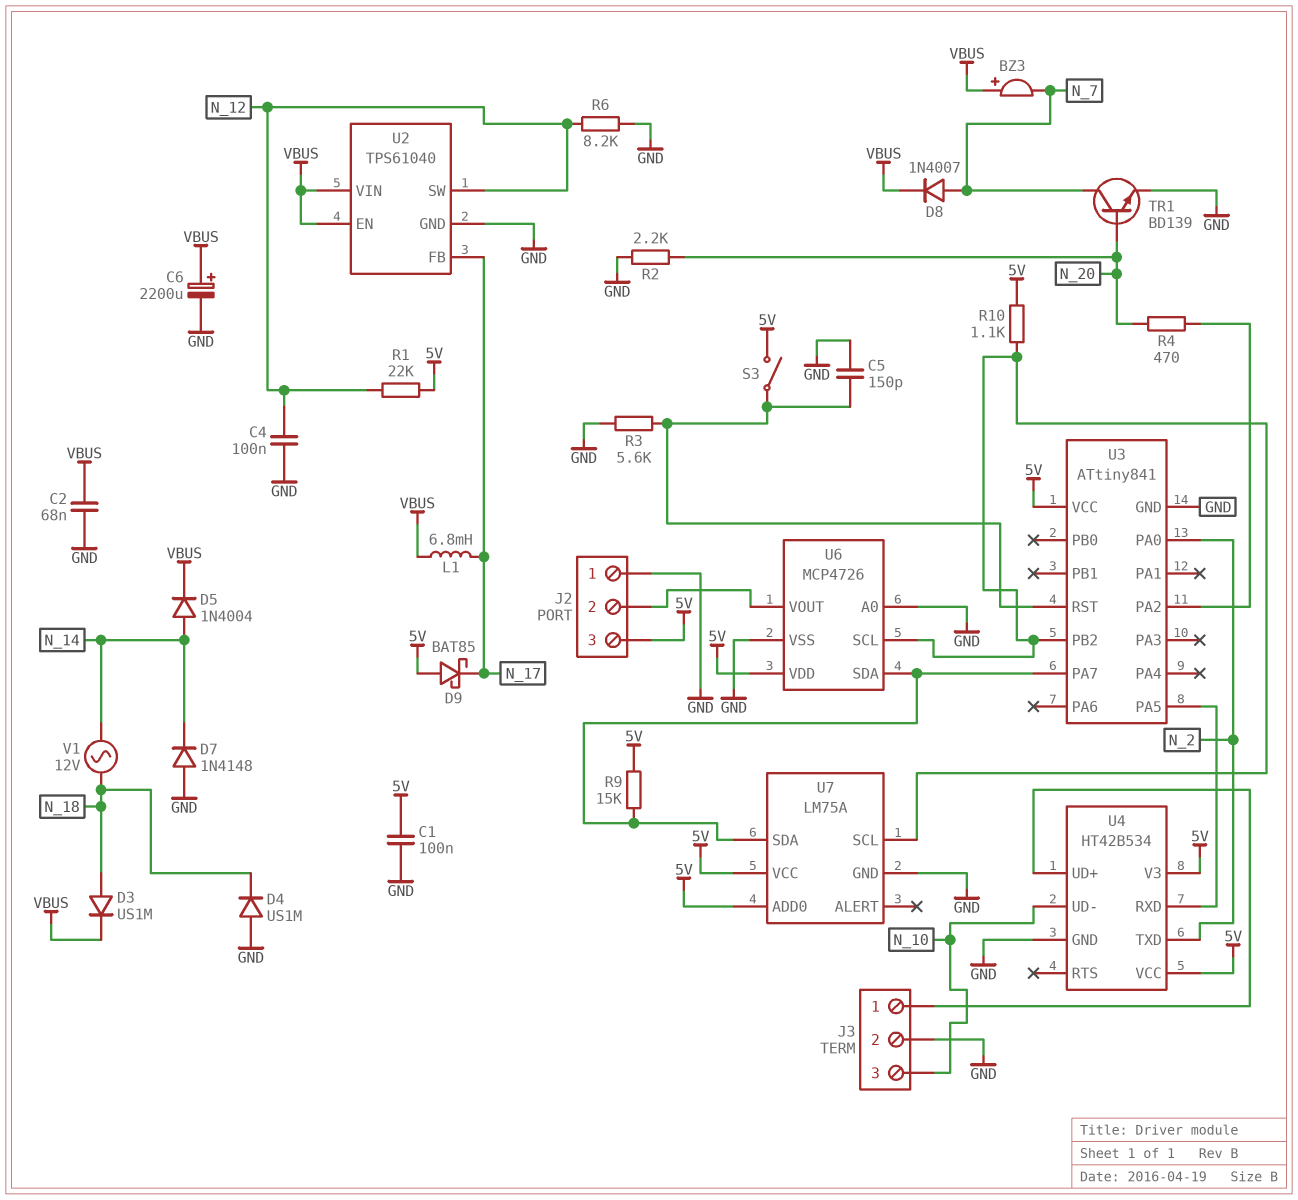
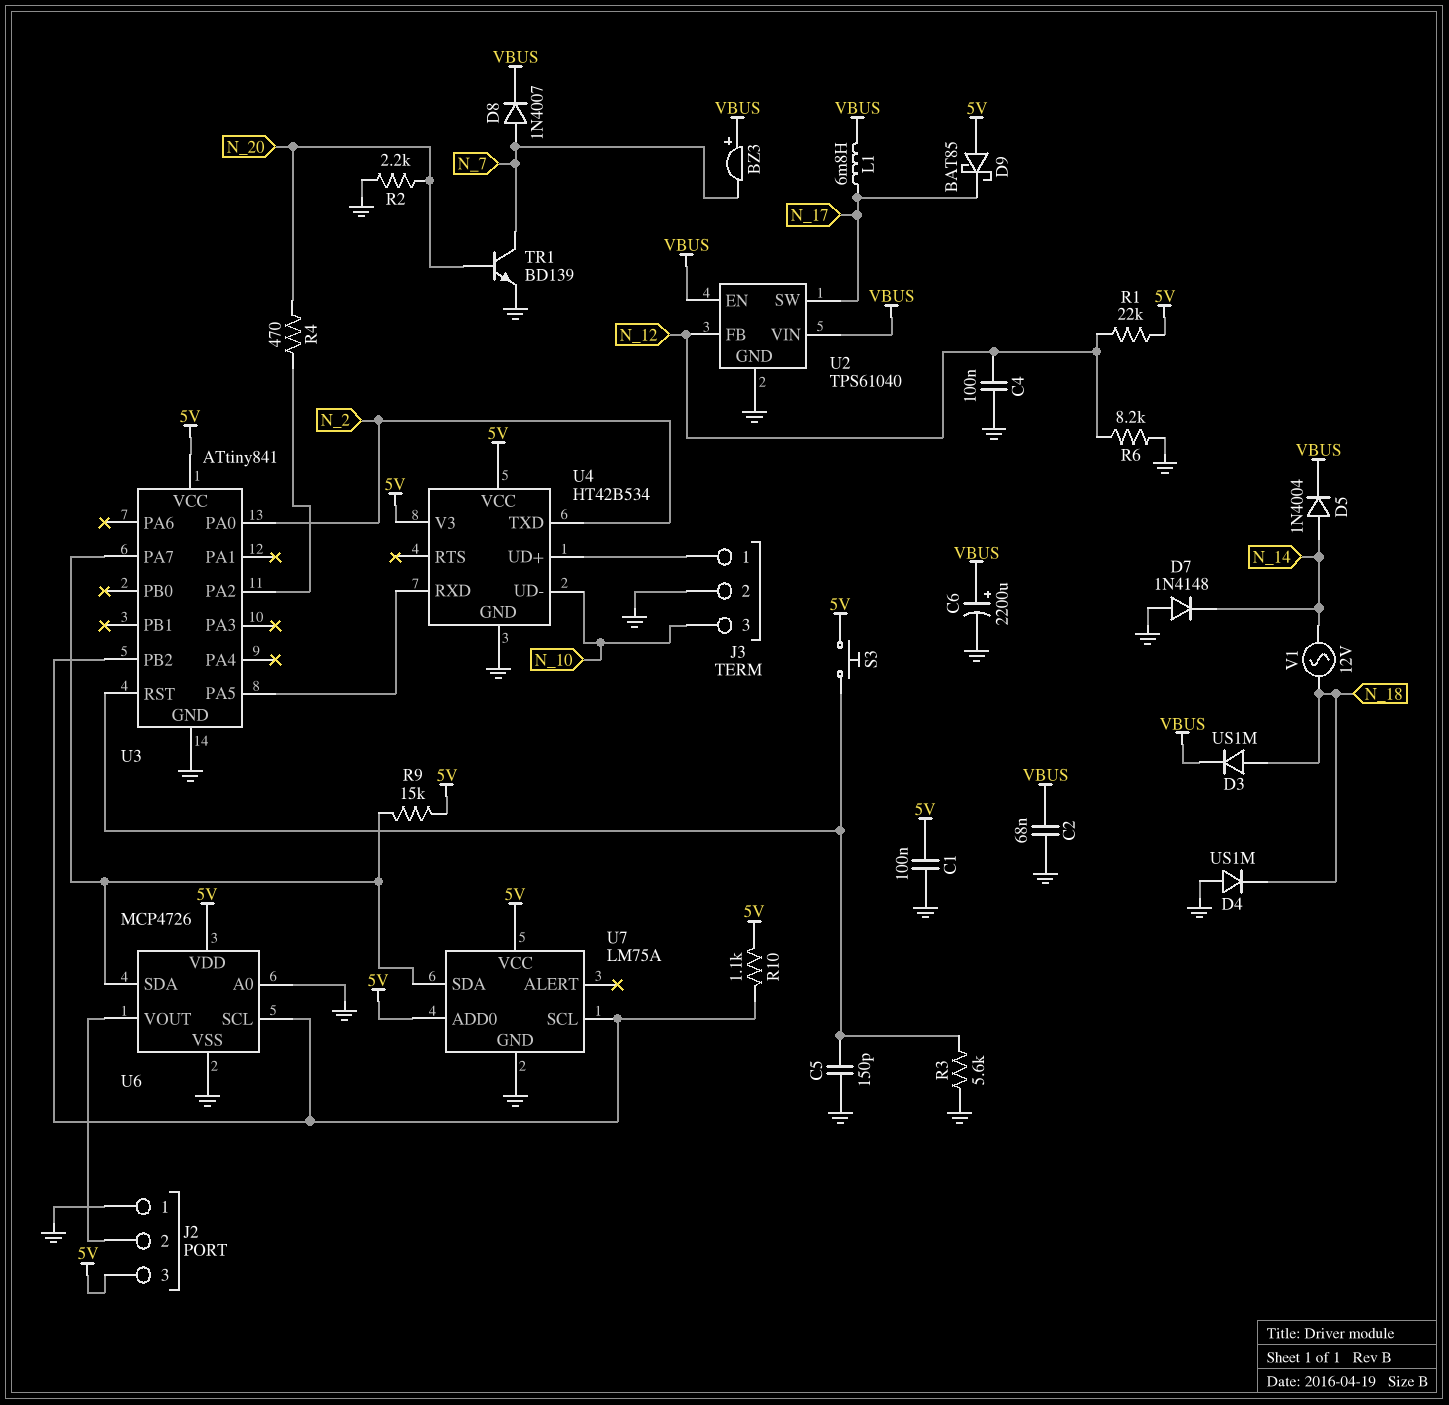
S3: switch (5V, U3/RST) -> button (5V, U3/RST)
U2 pin FB: N_17 -> N_12
U2 pin SW: N_12 -> N_17

